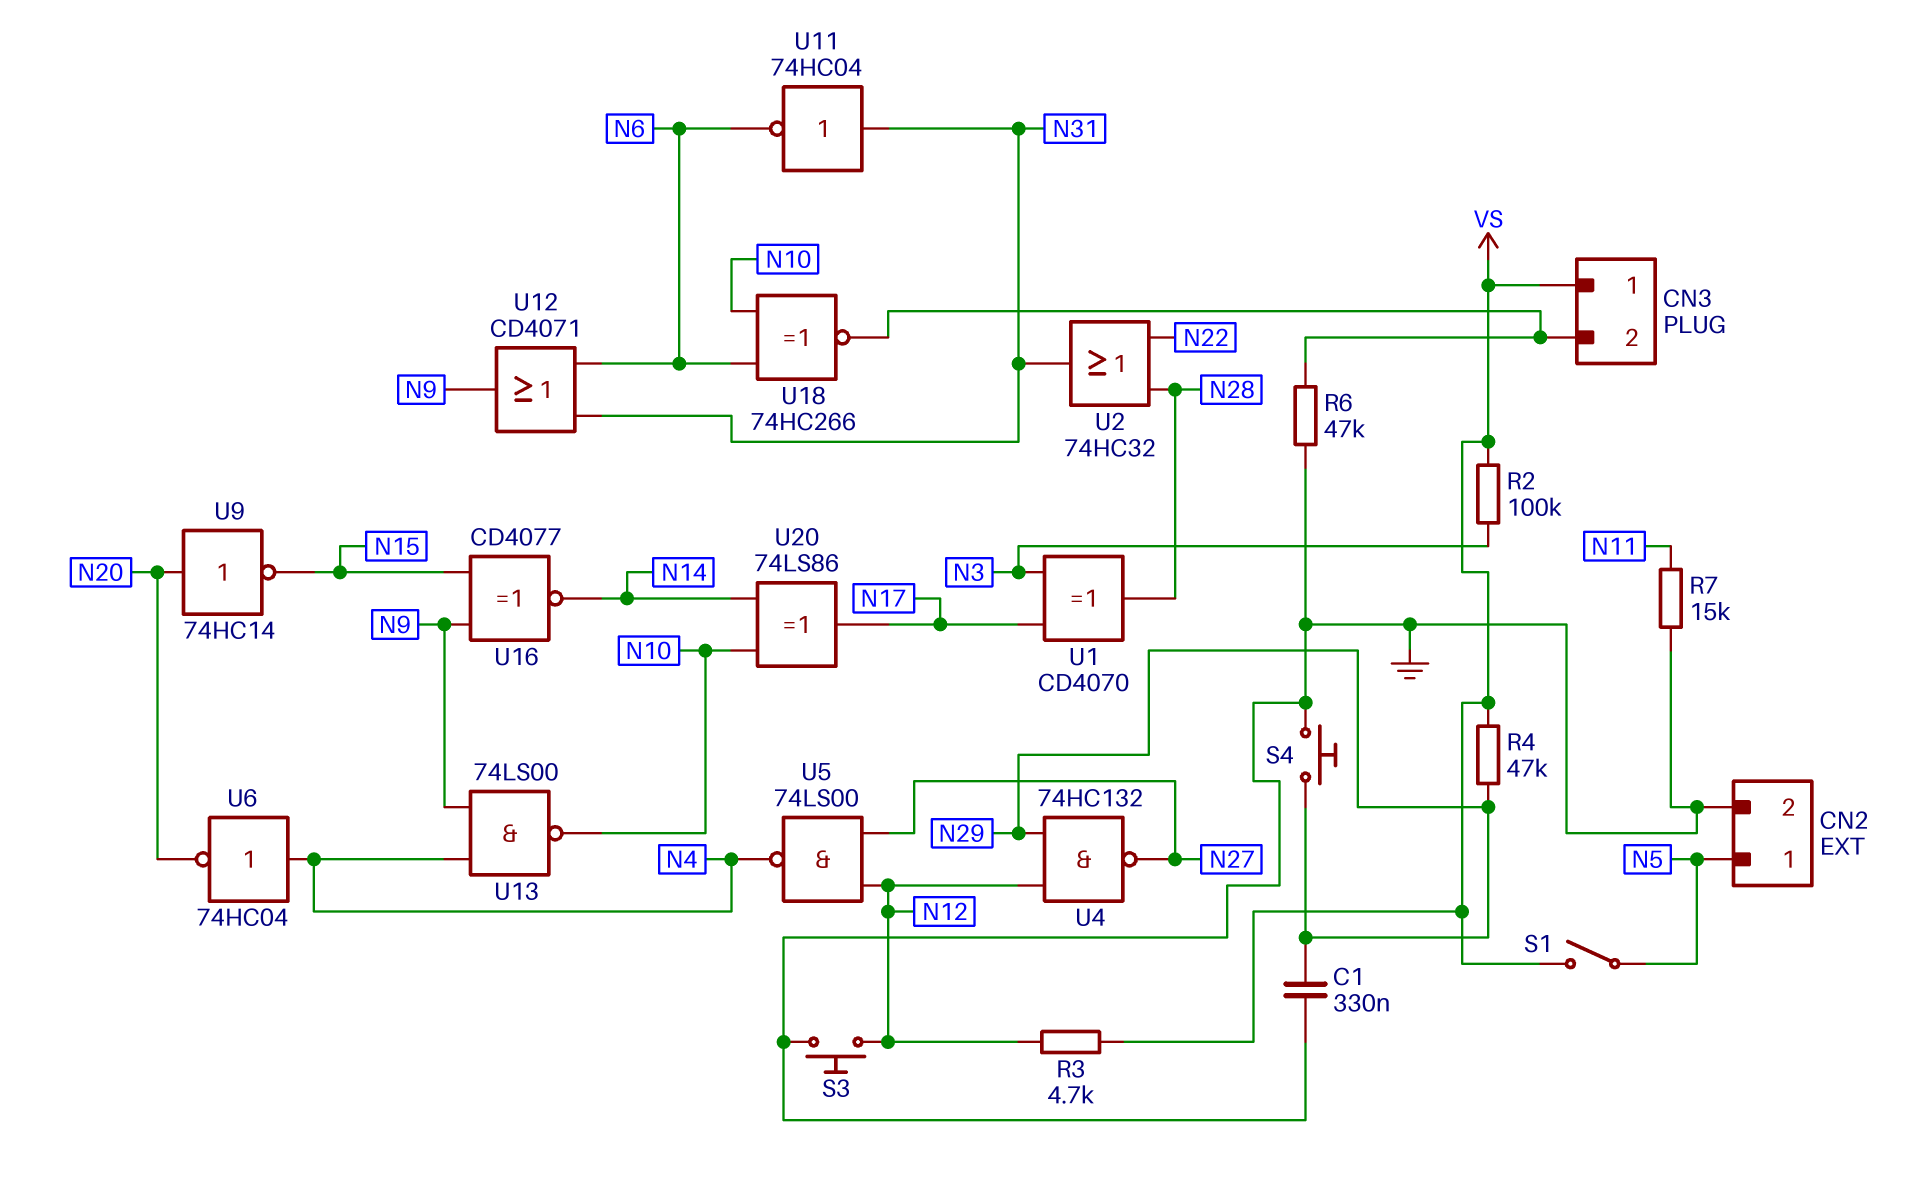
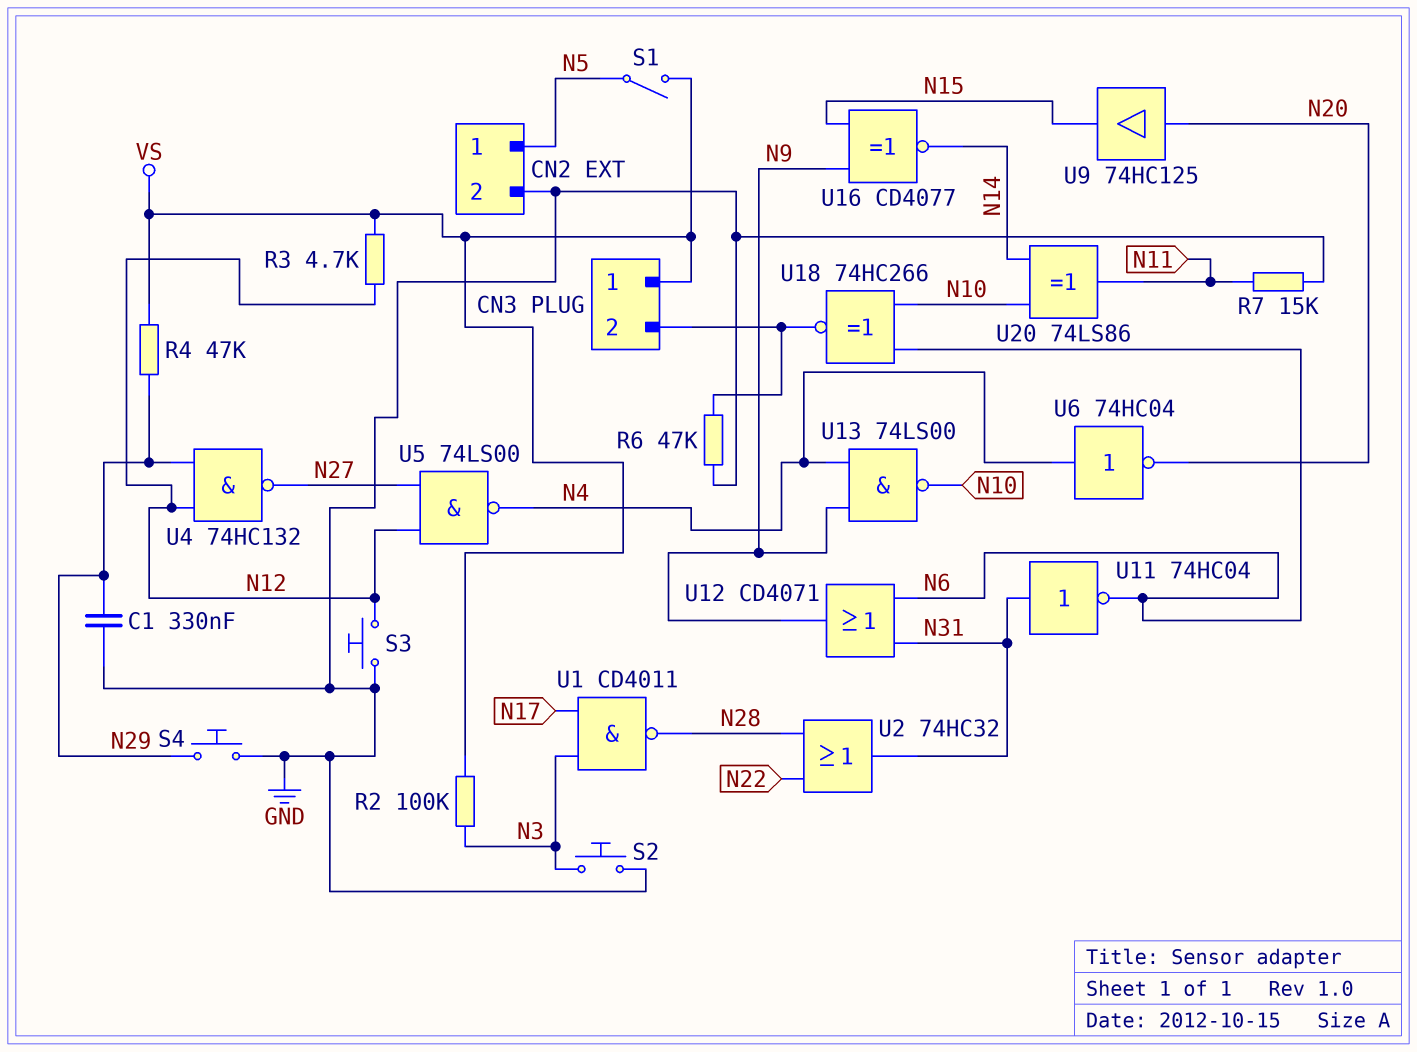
S2: none -> button (GND, N3)
U1: XOR CD4070 (in N3, in N17, out N28) -> NAND CD4011 (in N3, in N17, out N28)
U9: NOT 74HC14 (in N20, out N15) -> buffer 74HC125 (in N20, out N15)
U20: XOR 74LS86 (in N10, in N14, out N17) -> XOR 74LS86 (in N10, in N14, out N11)

